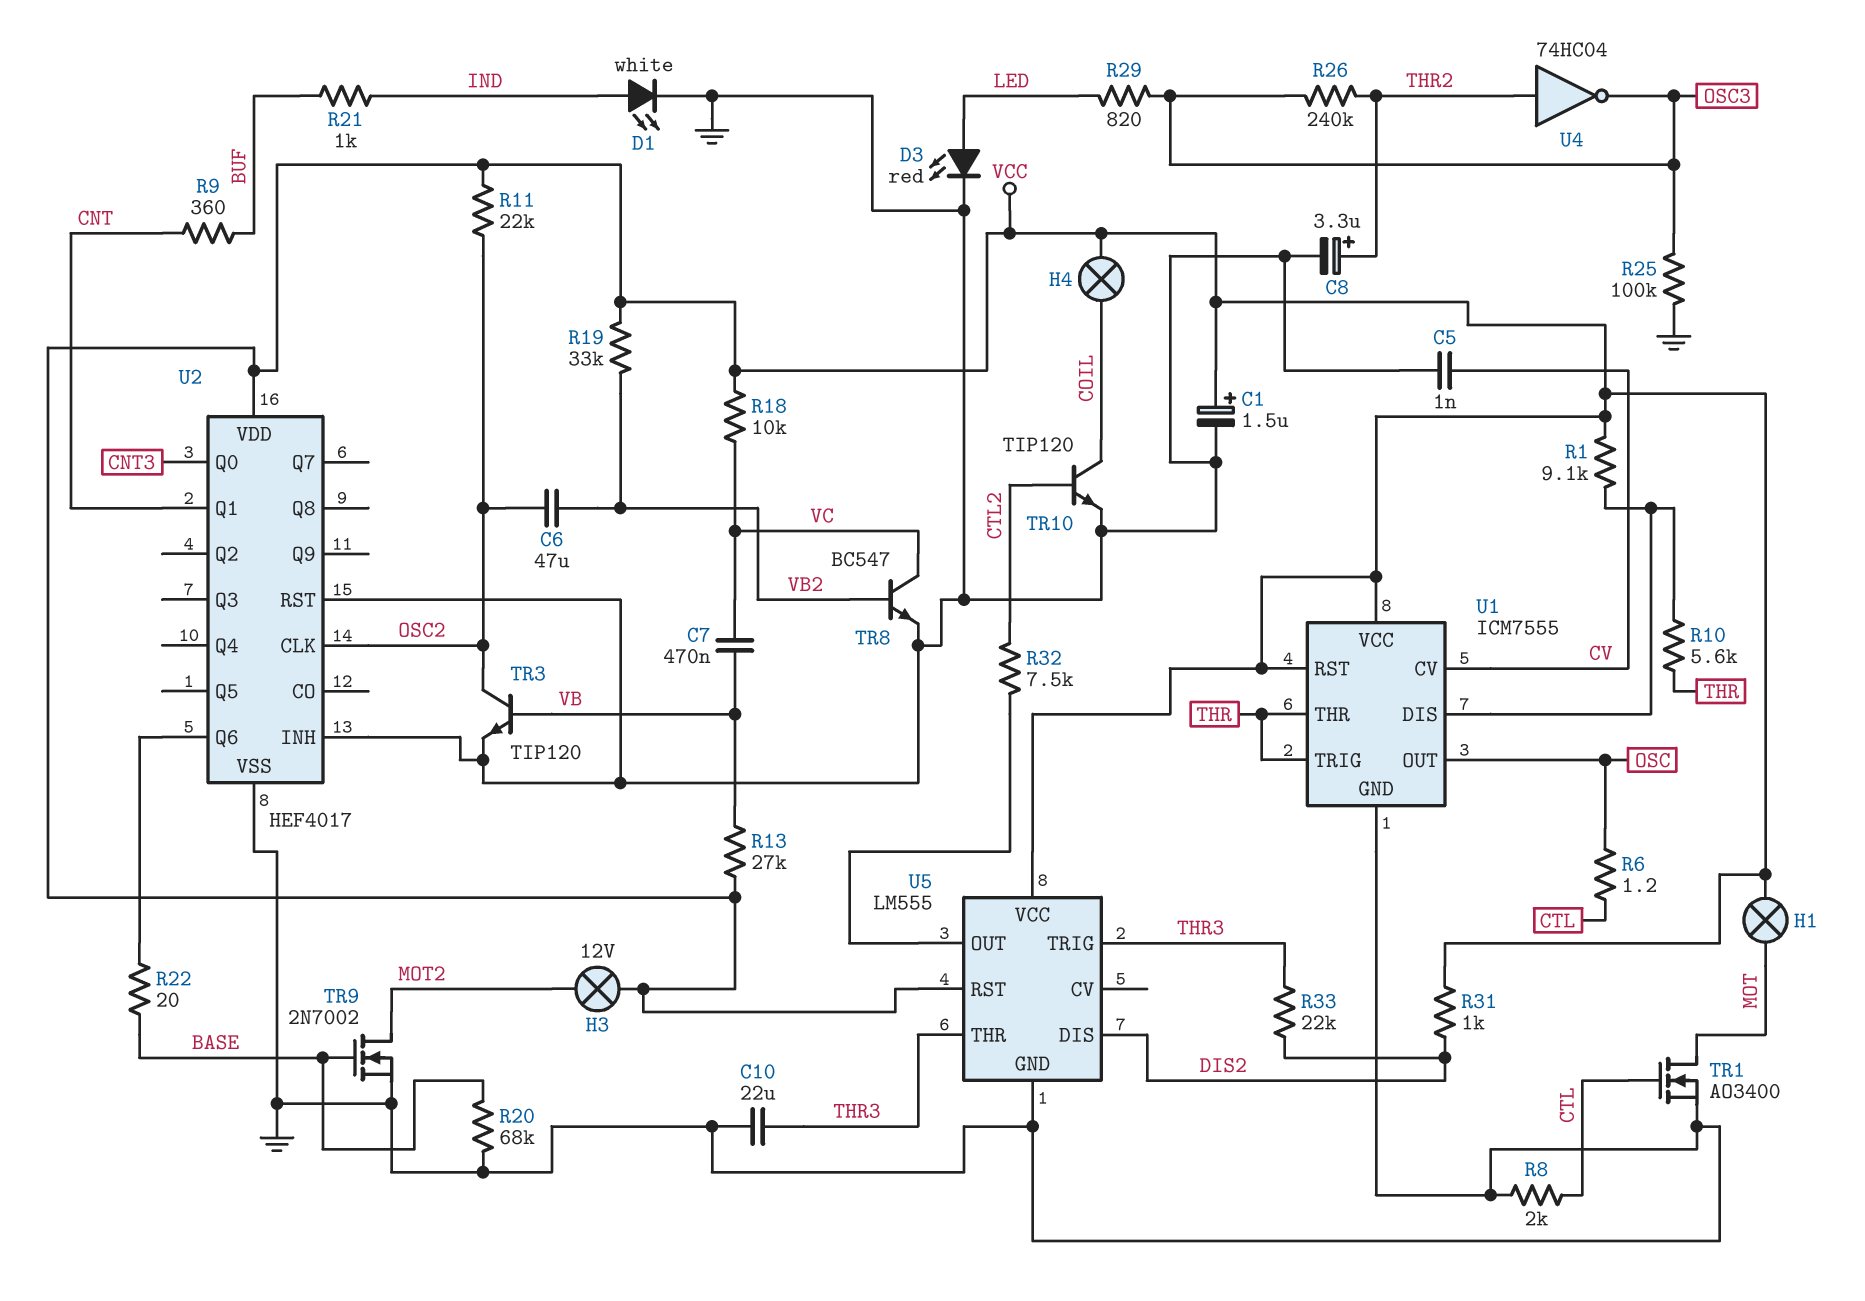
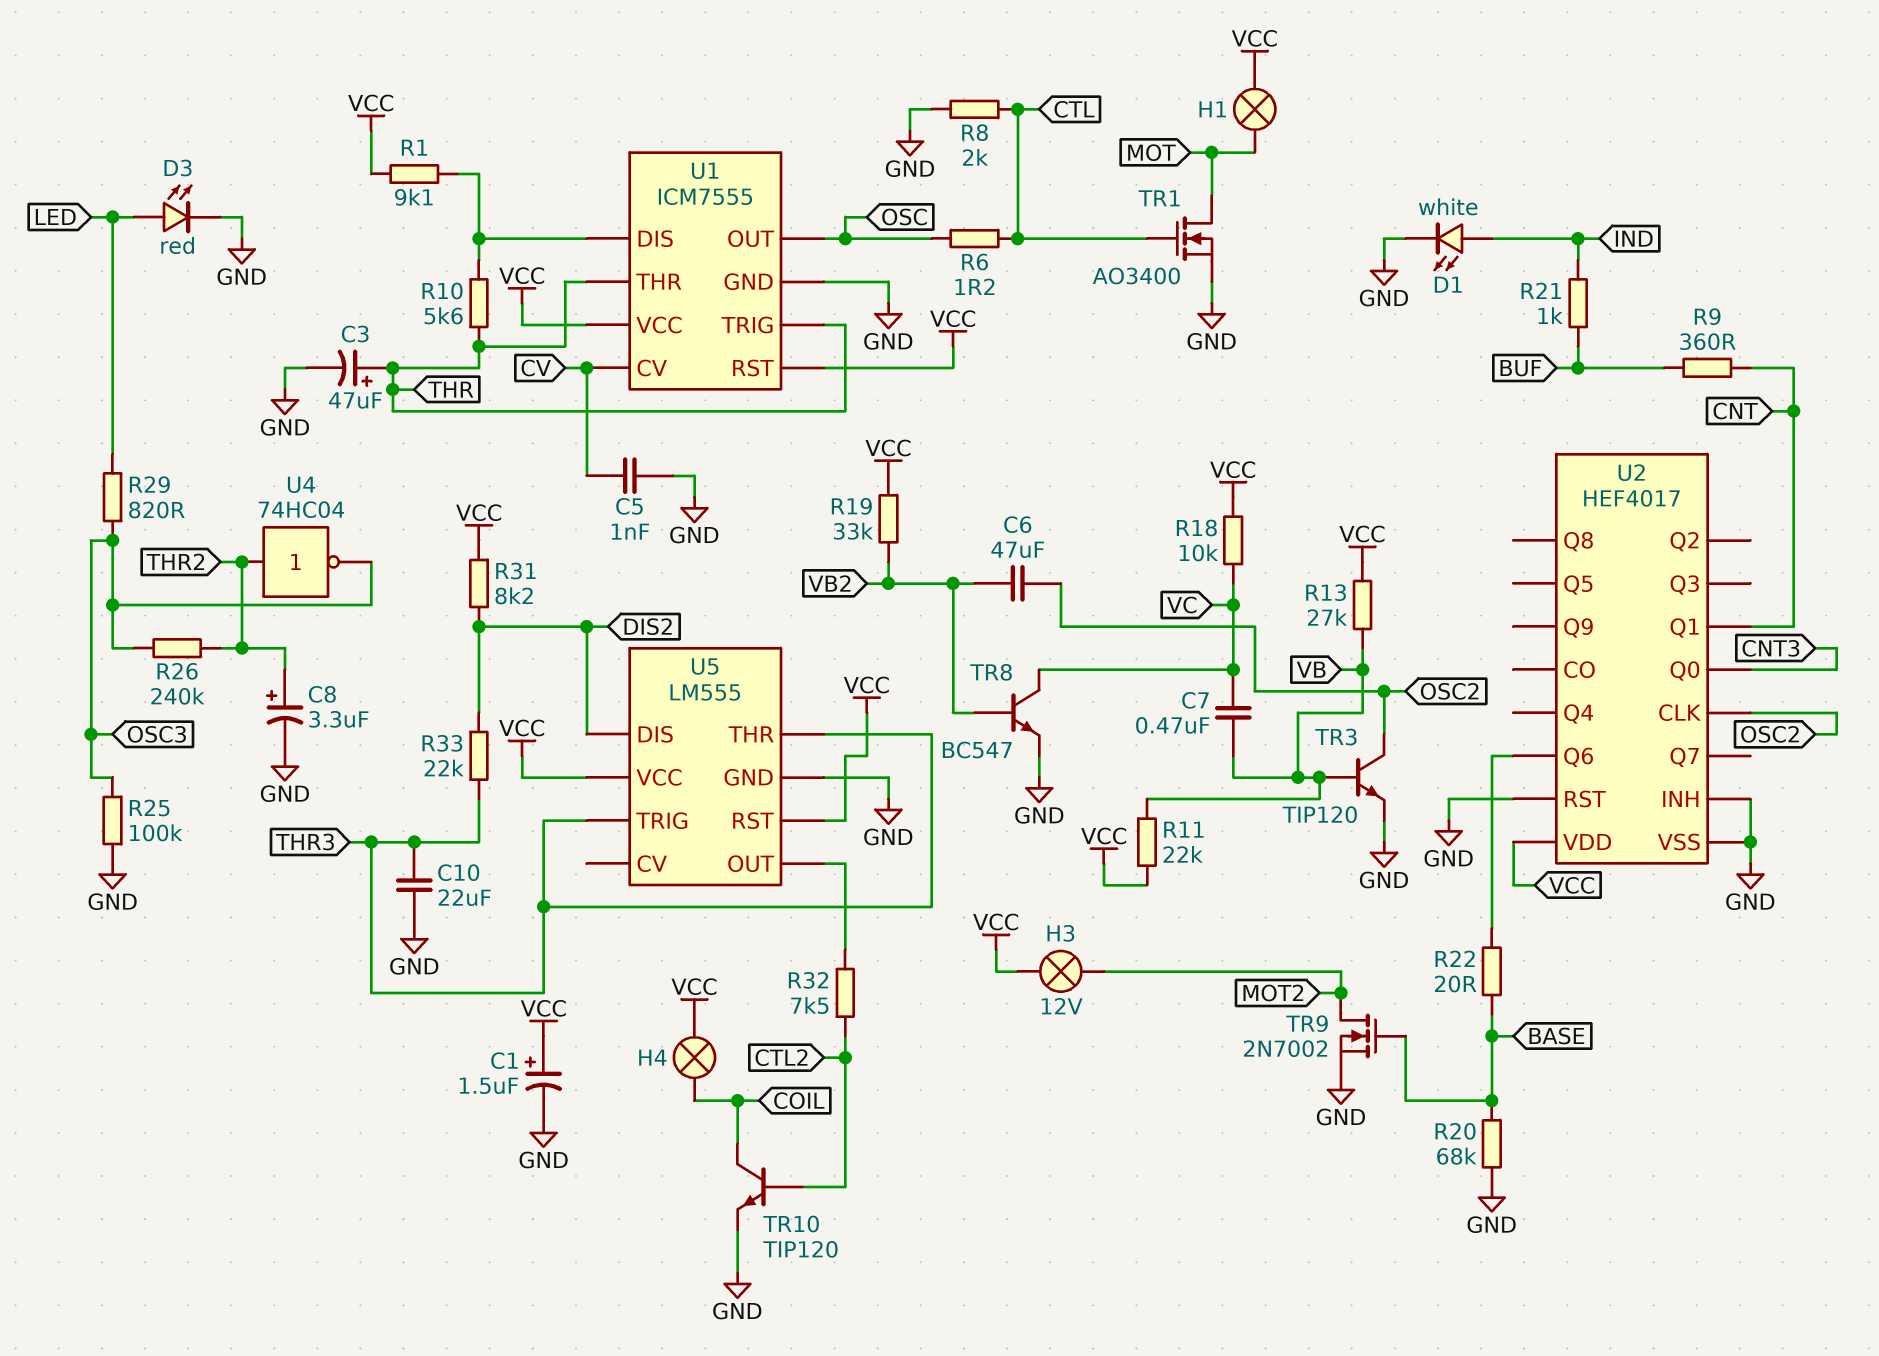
C3: none -> 47uF (plus THR, minus GND)
R11: 22k (OSC2, VCC) -> 22k (VB, VCC)
R31: 1k (DIS2, VCC) -> 8.2k (DIS2, VCC)

